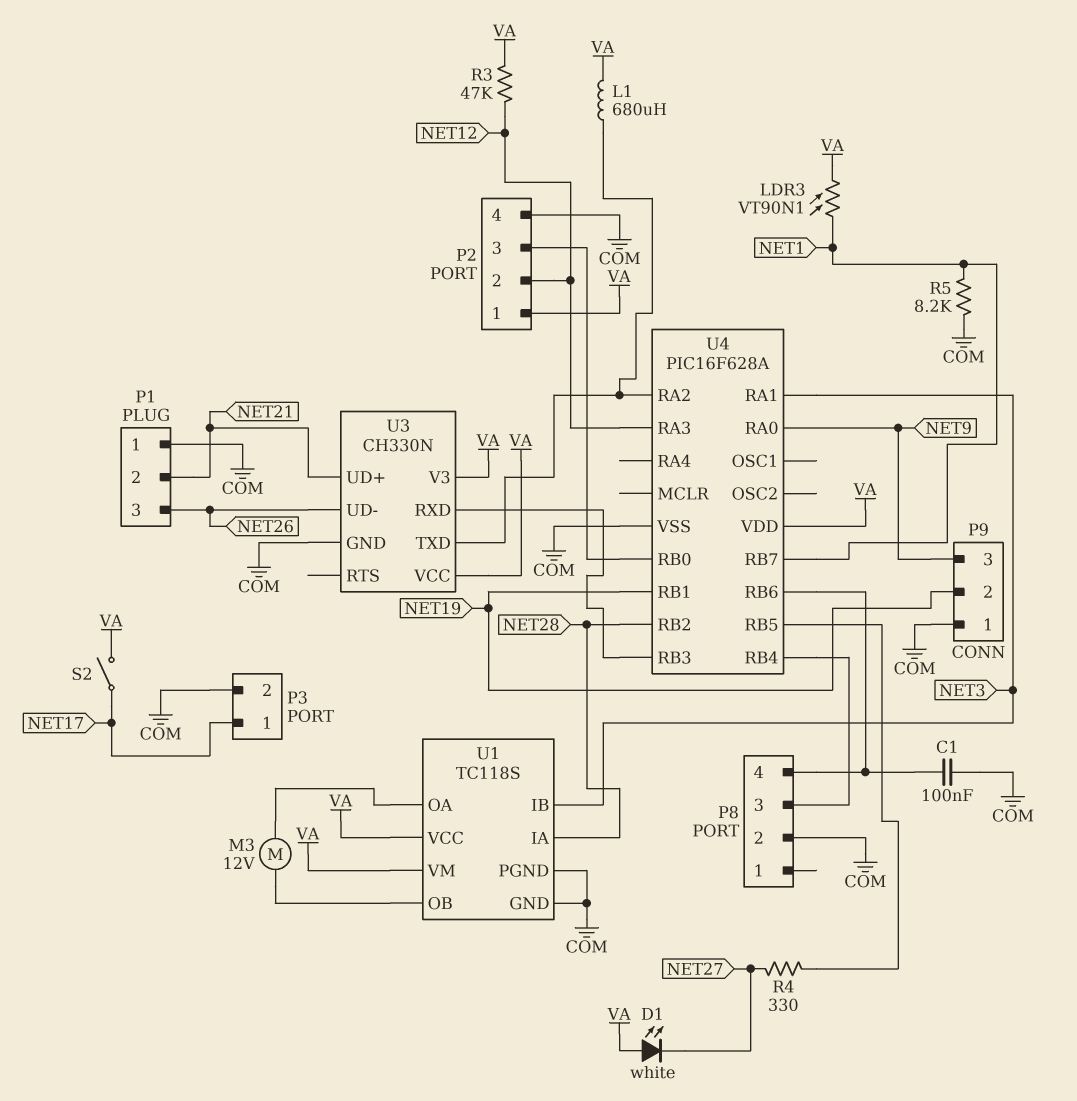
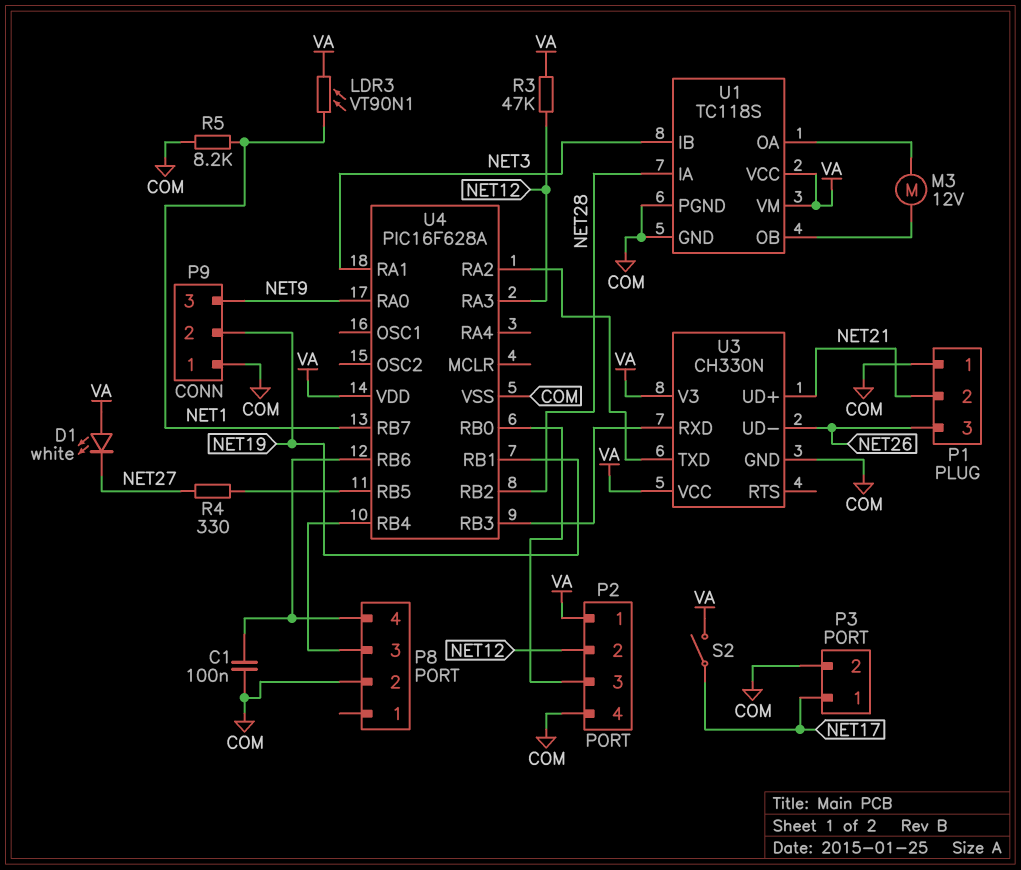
L1: 680uH (U3/TXD, VA) -> none

